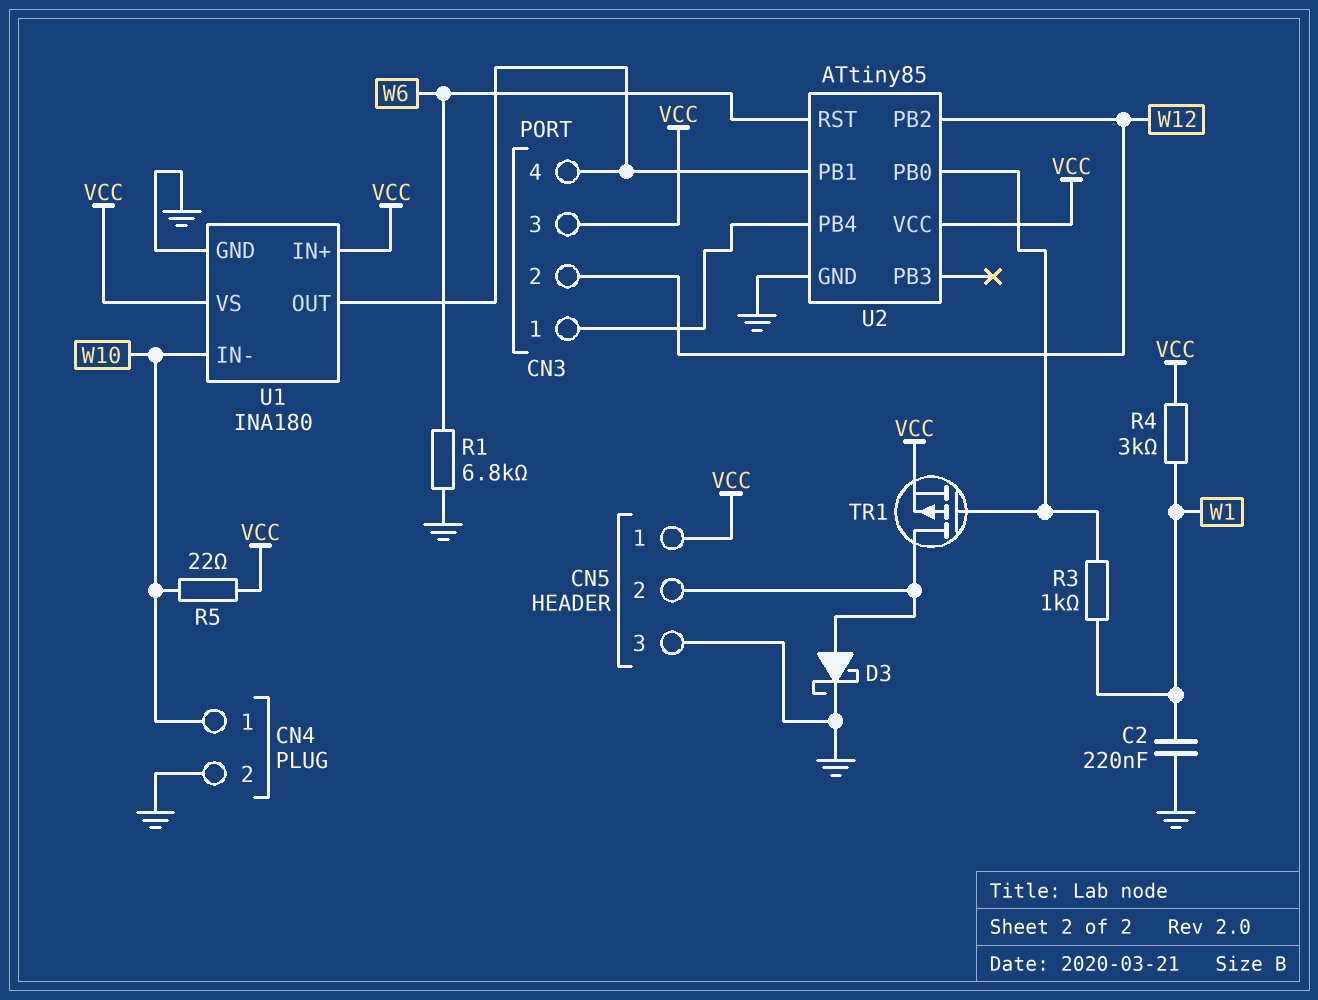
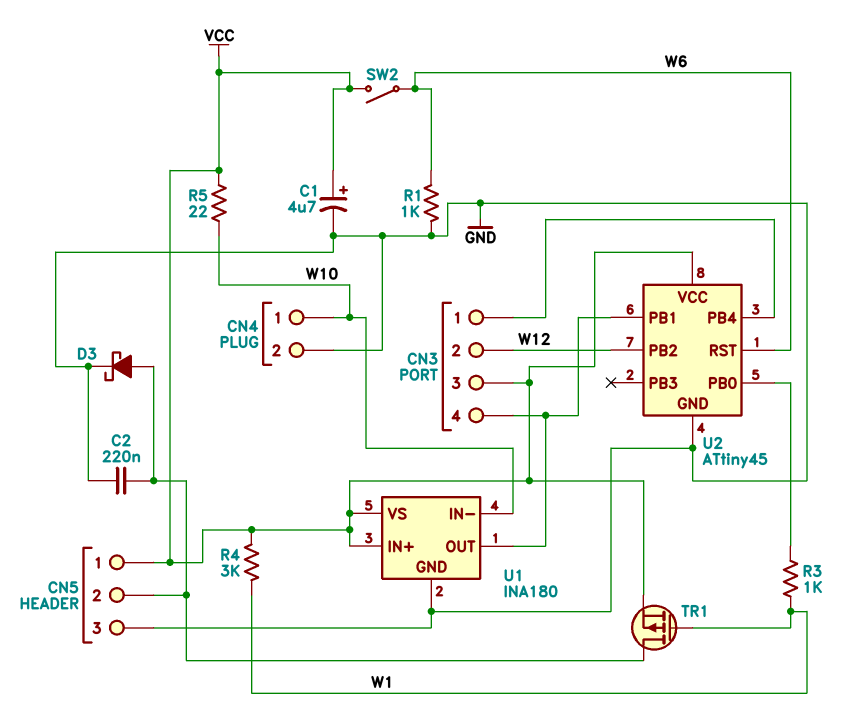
C1: none -> 4.7uF (plus VCC, minus GND)
C2: 220nF (GND, W1) -> 220nF (CN5/2, GND)
R1: 6.8k (GND, W6) -> 1k (GND, W6)
SW2: none -> switch (VCC, W6)
TR1: PMOS (G U2/PB0, D CN5/2, S VCC) -> PMOS (G W1, D CN5/2, S VCC)
U2: ATtiny85 -> ATtiny45

